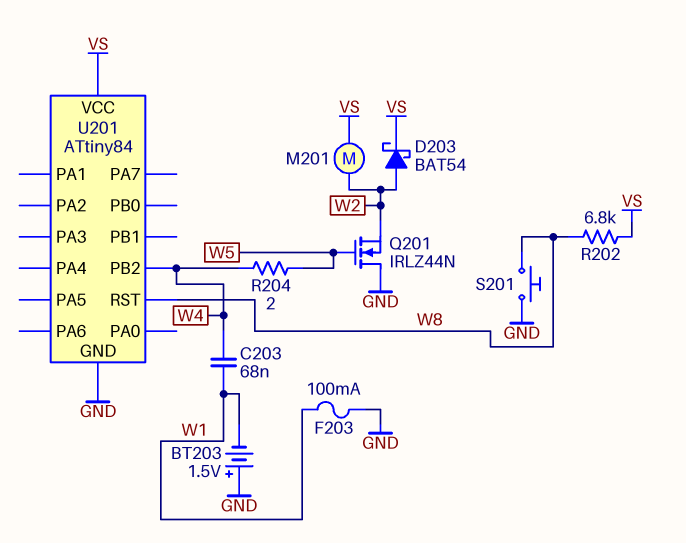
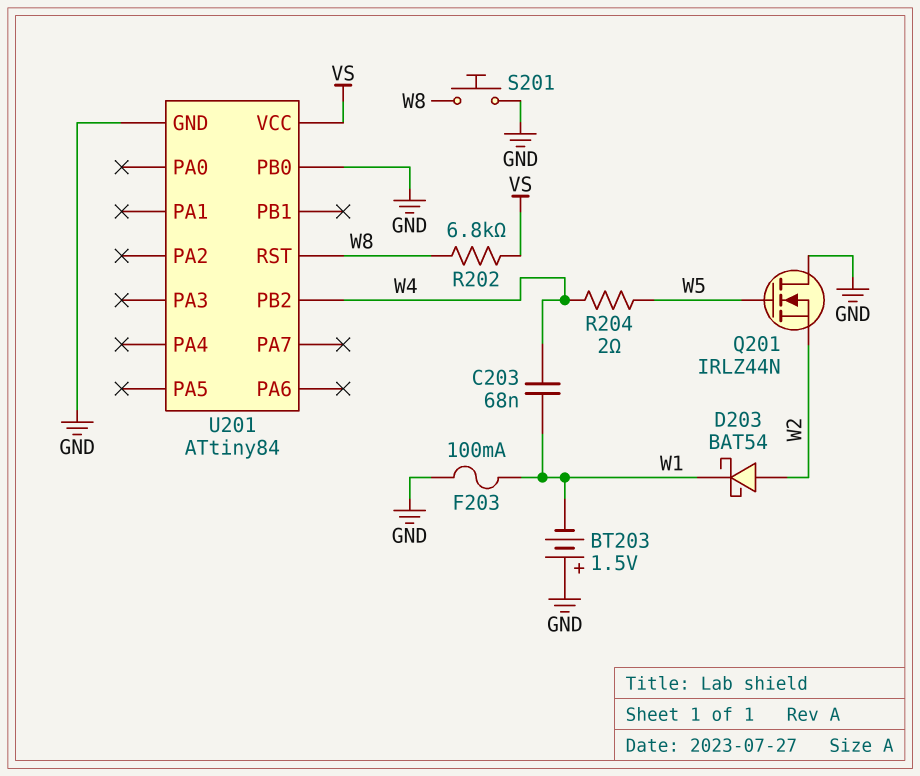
D203: schottky BAT54 (A W2, K VS) -> schottky BAT54 (A W2, K W1)
M201: motor (VS, W2) -> none
U201 pin PB0: none -> GND

